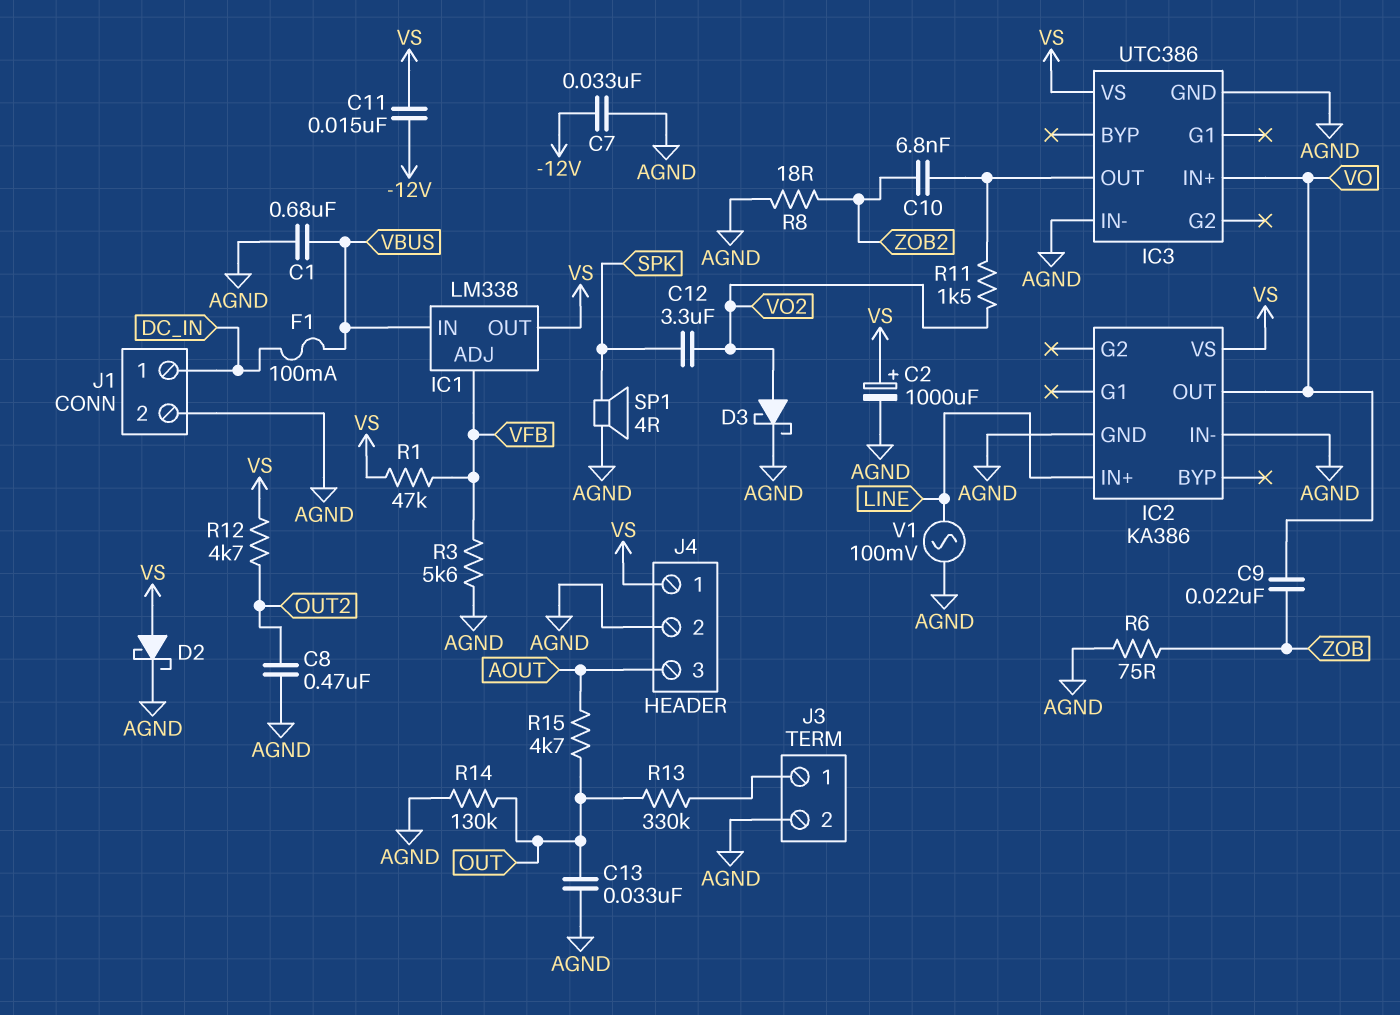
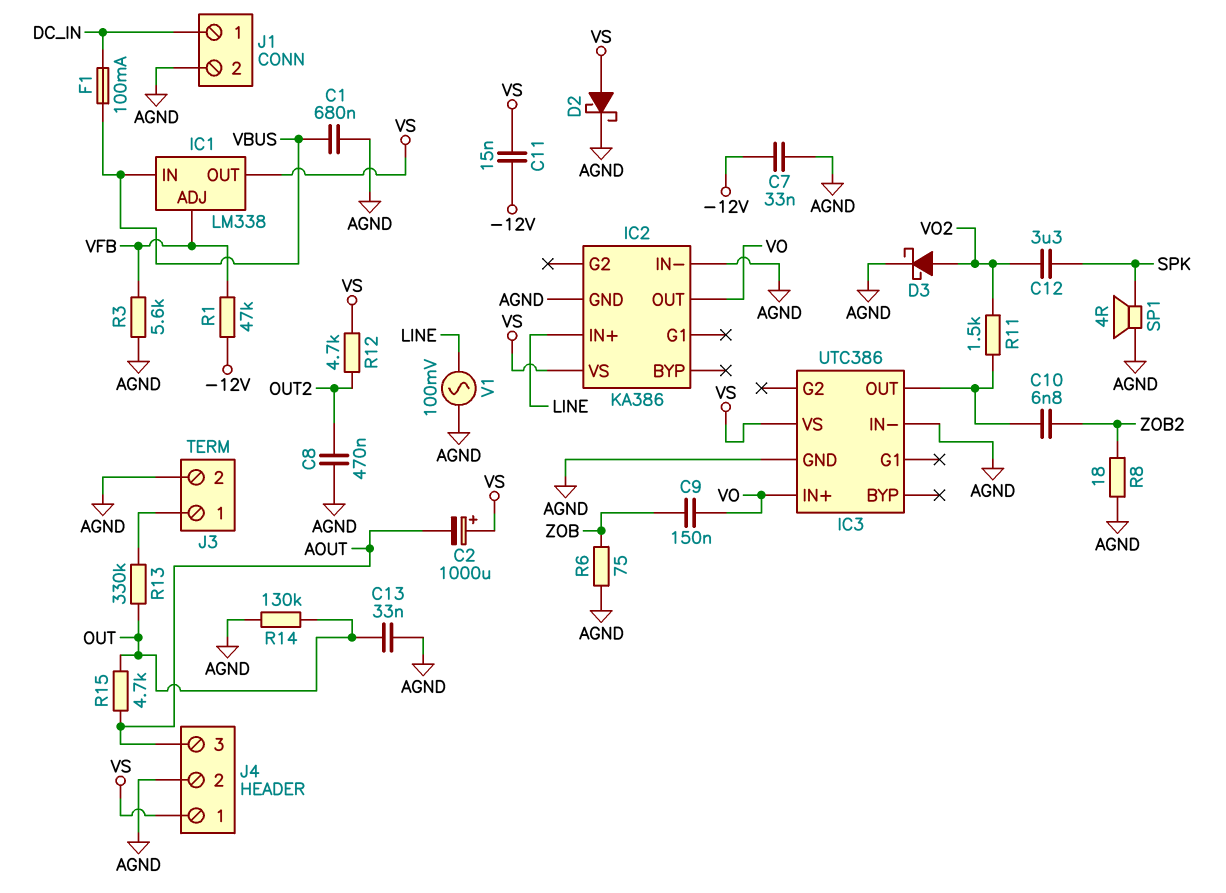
C2: 1000uF (plus VS, minus AGND) -> 1000uF (plus VS, minus AOUT)
C9: 22nF (VO, ZOB) -> 150nF (VO, ZOB)
R1: 47k (VFB, VS) -> 47k (-12V, VFB)

